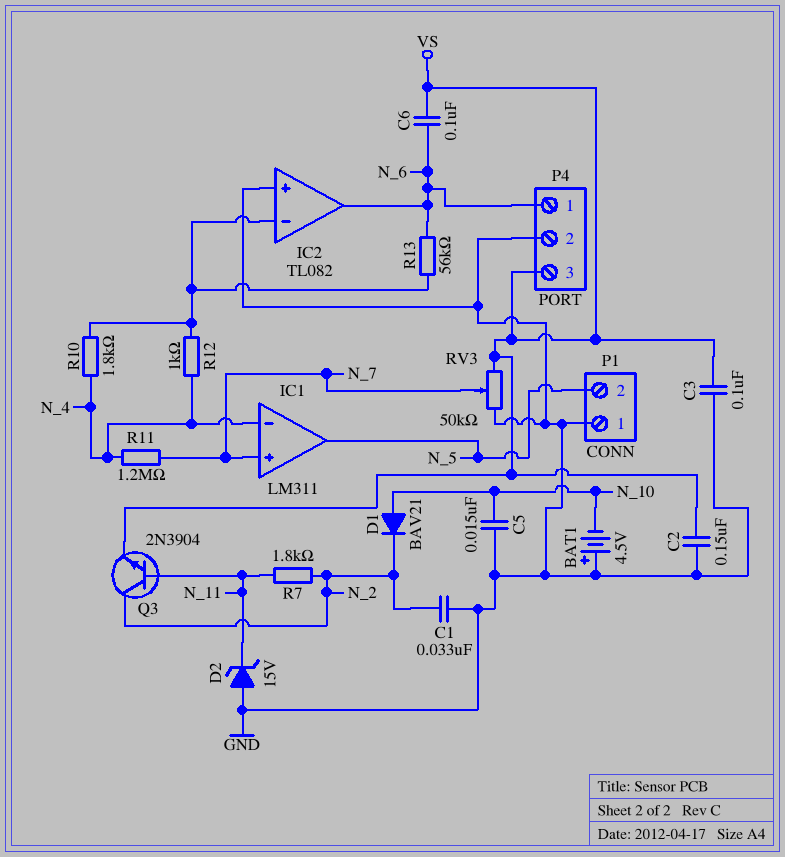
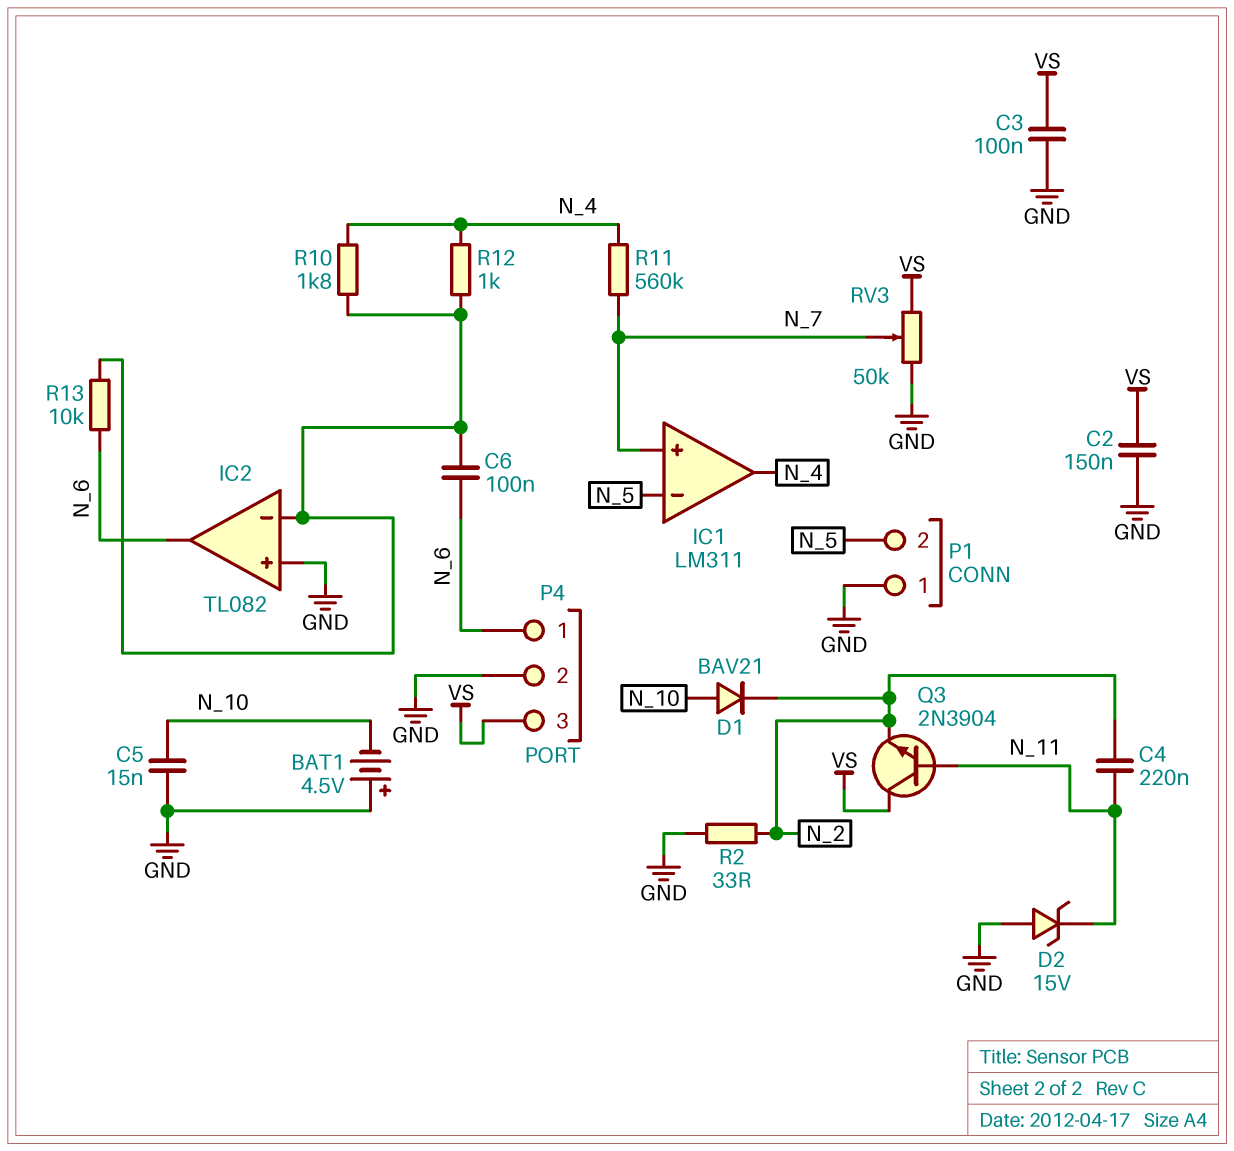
C1: 33nF (GND, N_2) -> none
C4: none -> 220nF (N_2, N_11)
C6: 100nF (N_6, VS) -> 100nF (IC2/in-, N_6)
IC1 pin in-: N_4 -> N_5
IC1 pin out: N_5 -> N_4
Q3: NPN 2N3904 (B N_11, C N_2, E VS) -> NPN 2N3904 (B N_11, C VS, E N_2)
R2: none -> 33 (GND, N_2)
R7: 1.8k (N_2, N_11) -> none
R11: 1.2M (N_4, N_7) -> 560k (N_4, N_7)
R13: 56k (IC2/in-, N_6) -> 10k (IC2/in-, N_6)

